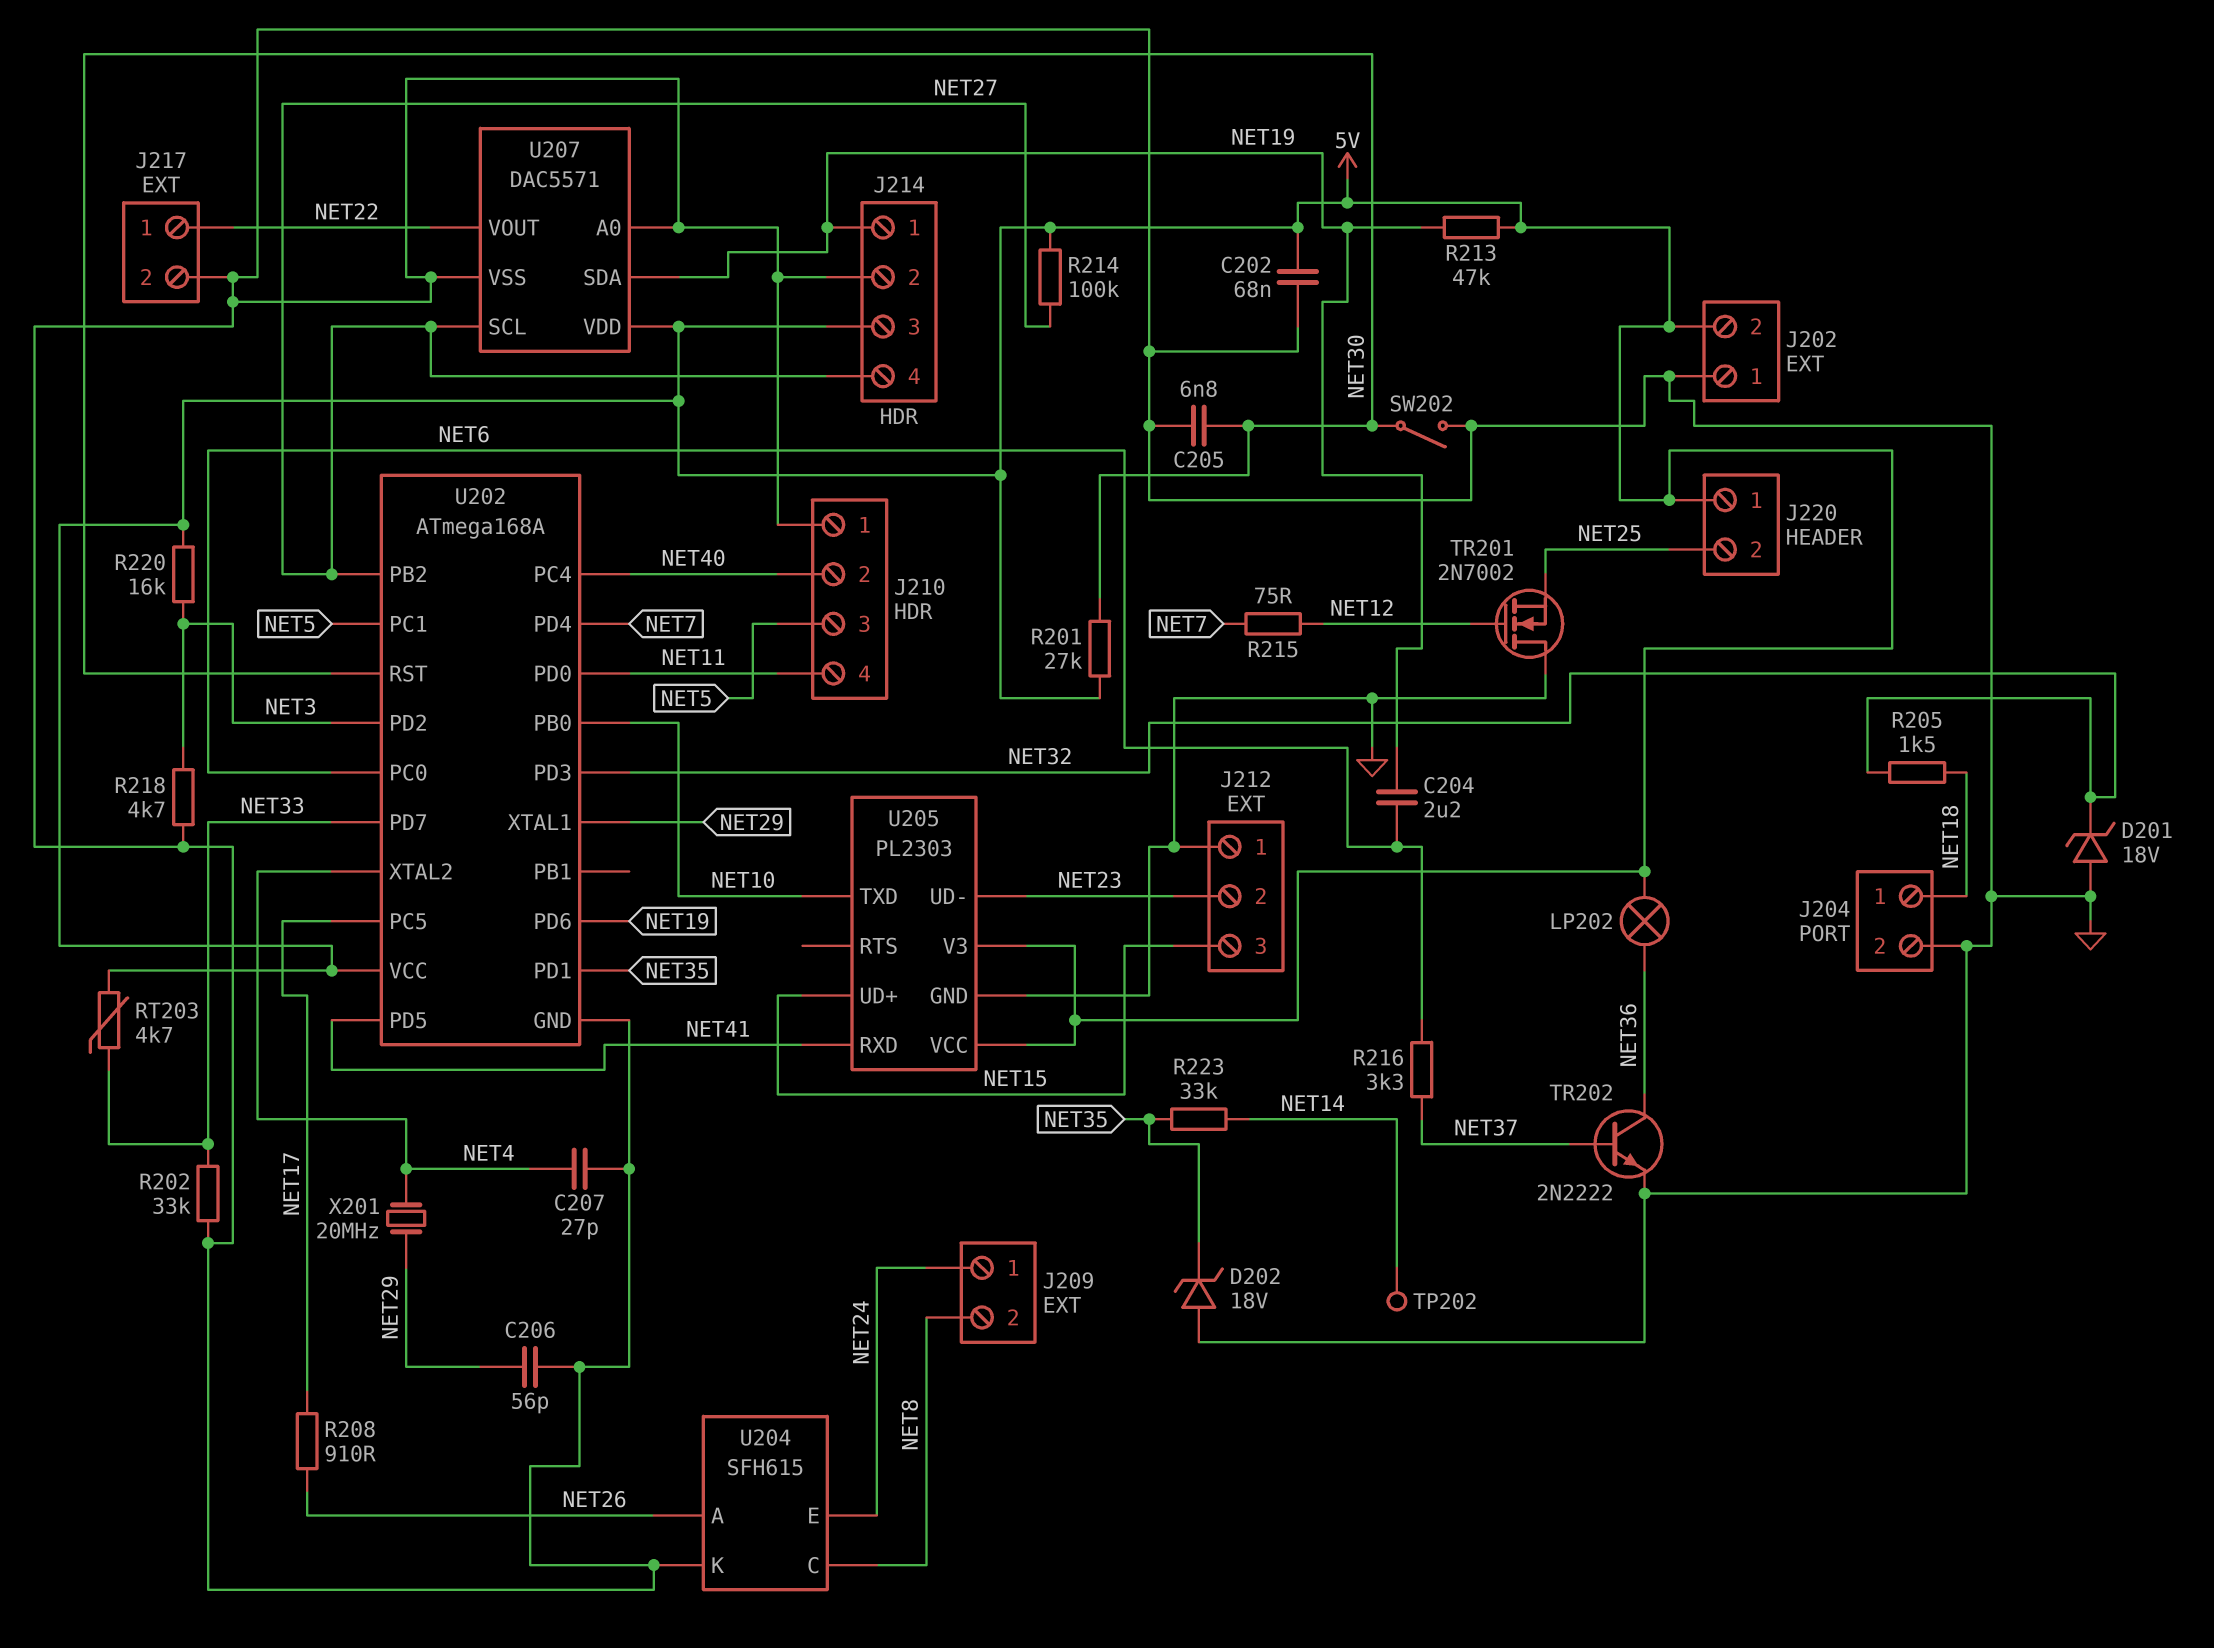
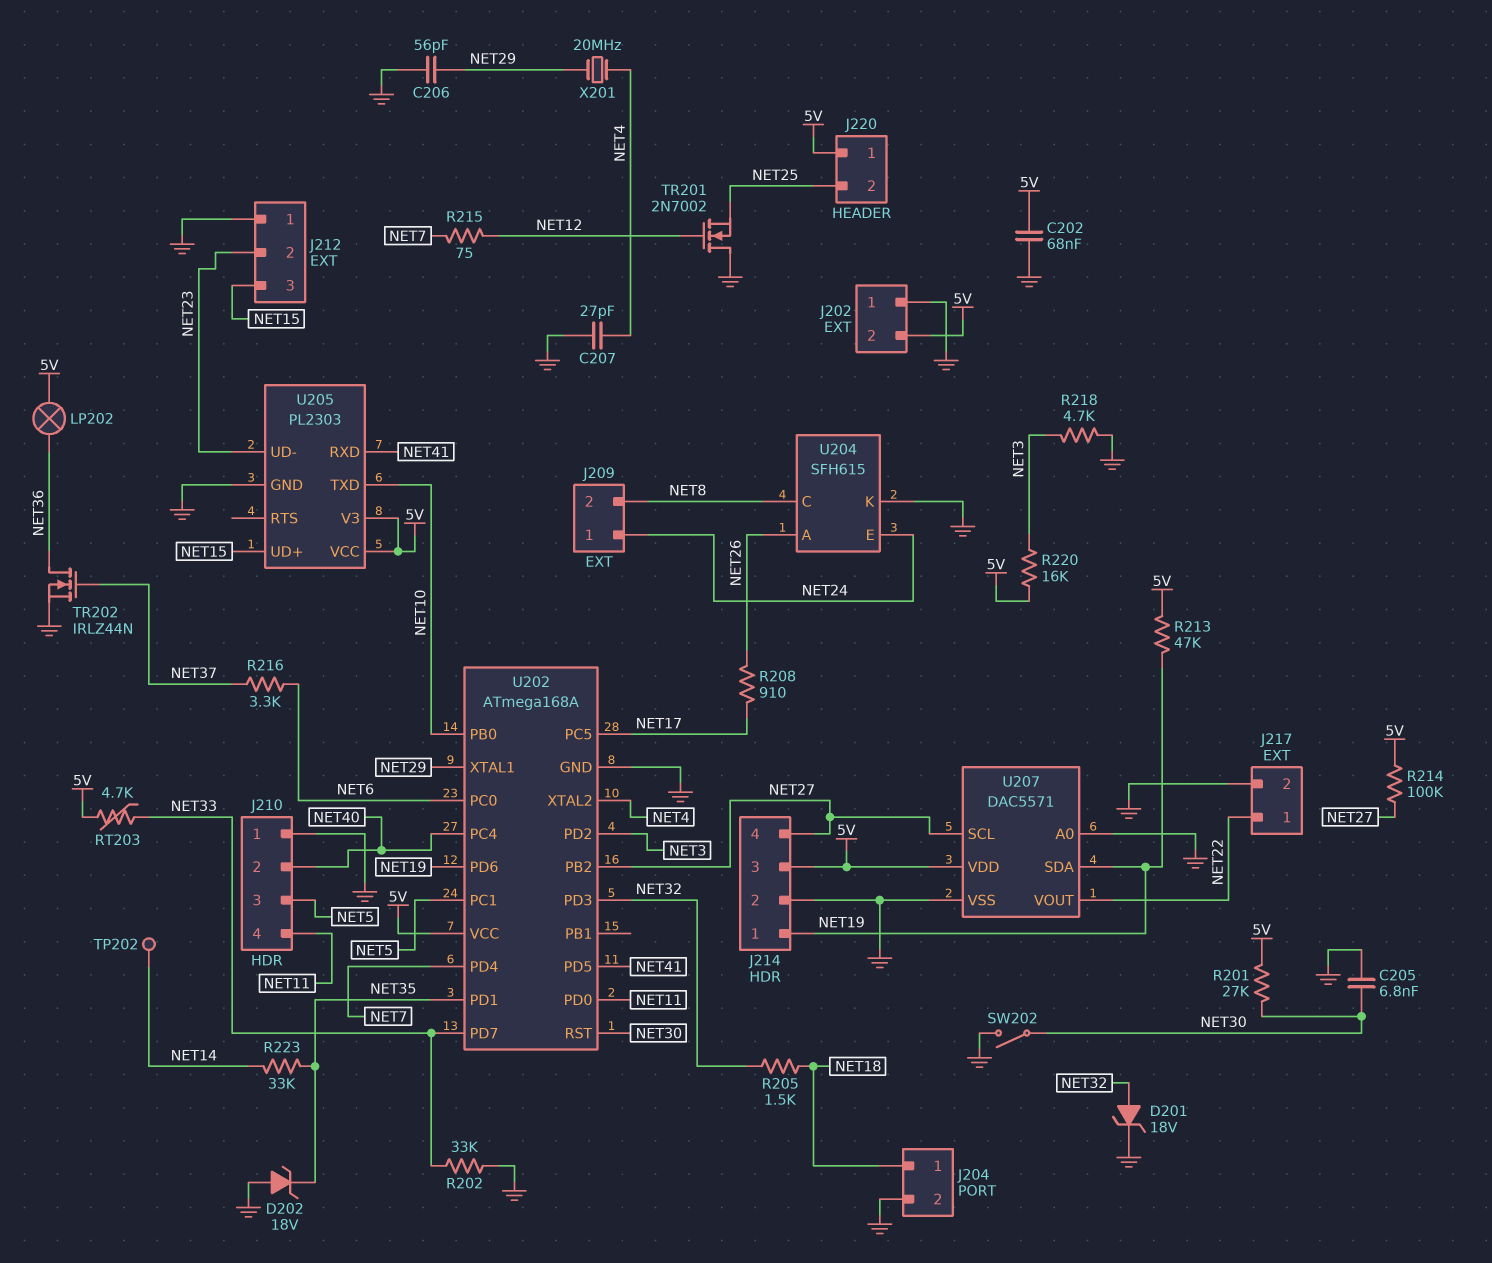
C204: 2.2uF (NET6, NET19) -> none
D201: zener 18V (A GND, K NET32) -> zener 18V (A NET32, K GND)
TR202: NPN 2N2222 (B NET37, C NET36, E GND) -> NMOS IRLZ44N (G NET37, D NET36, S GND)

